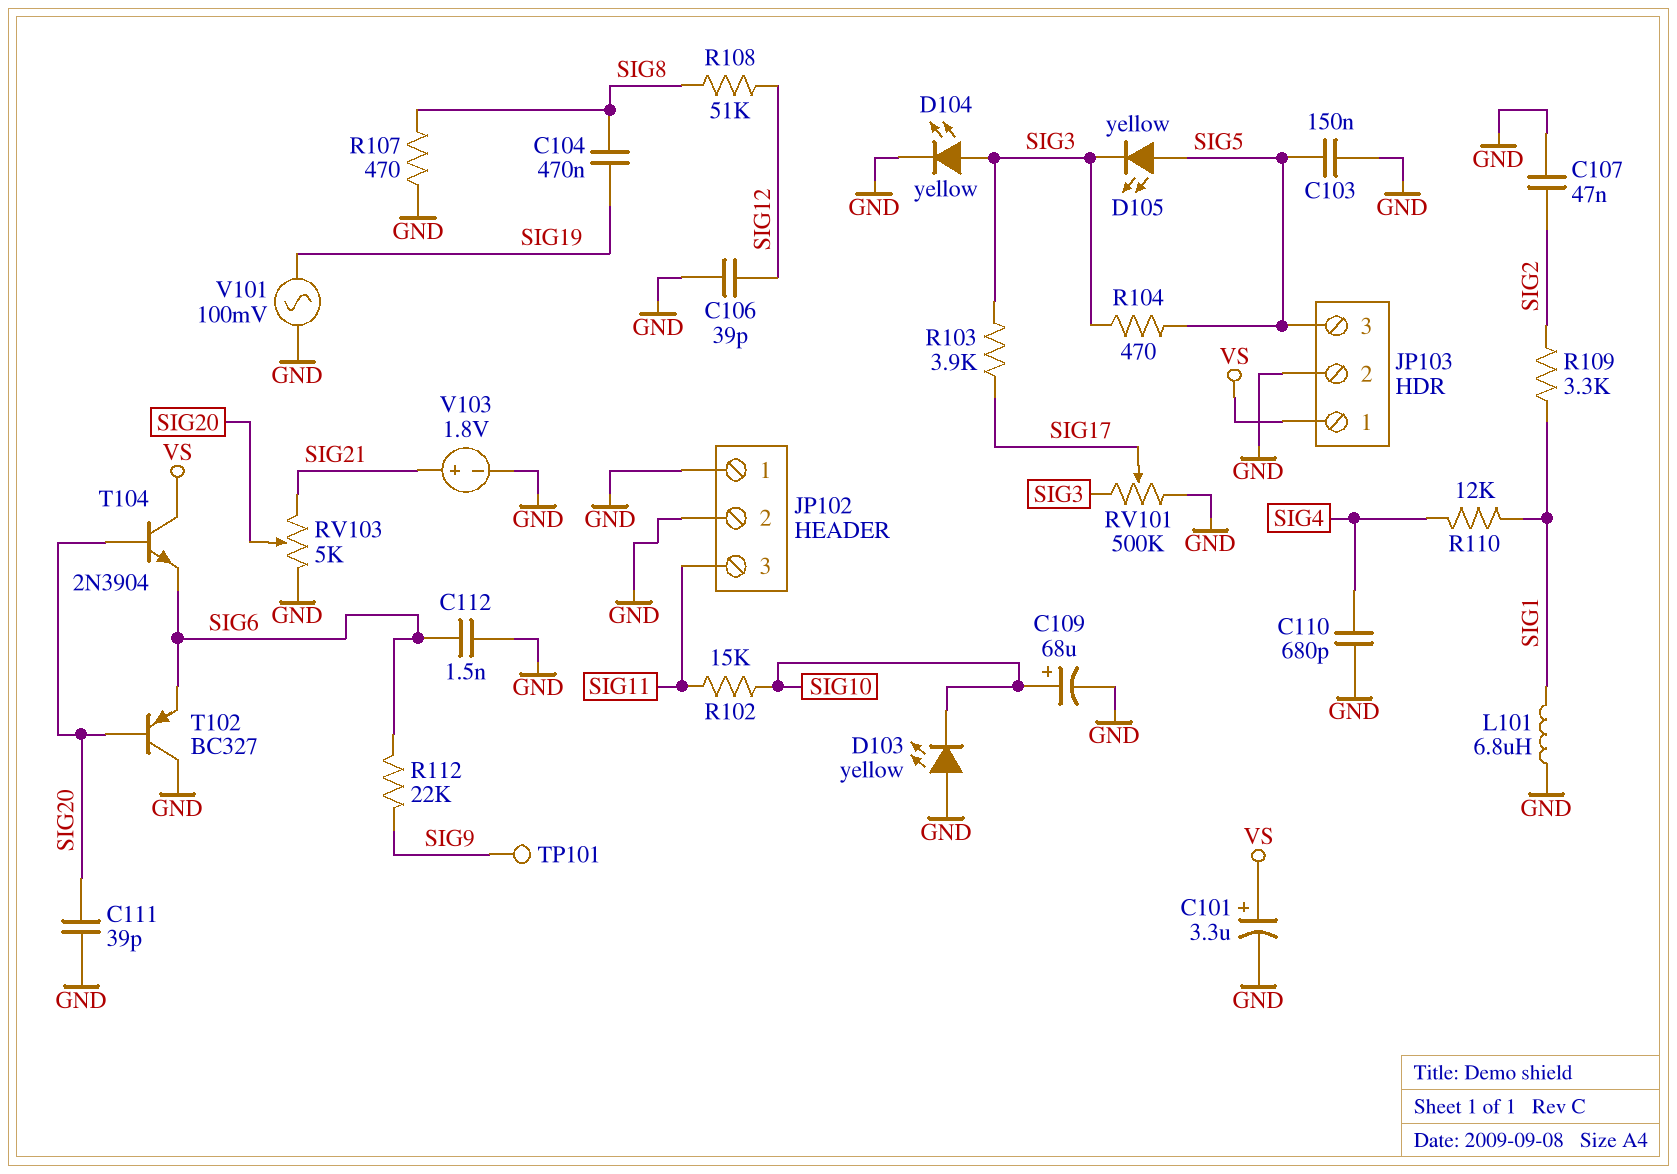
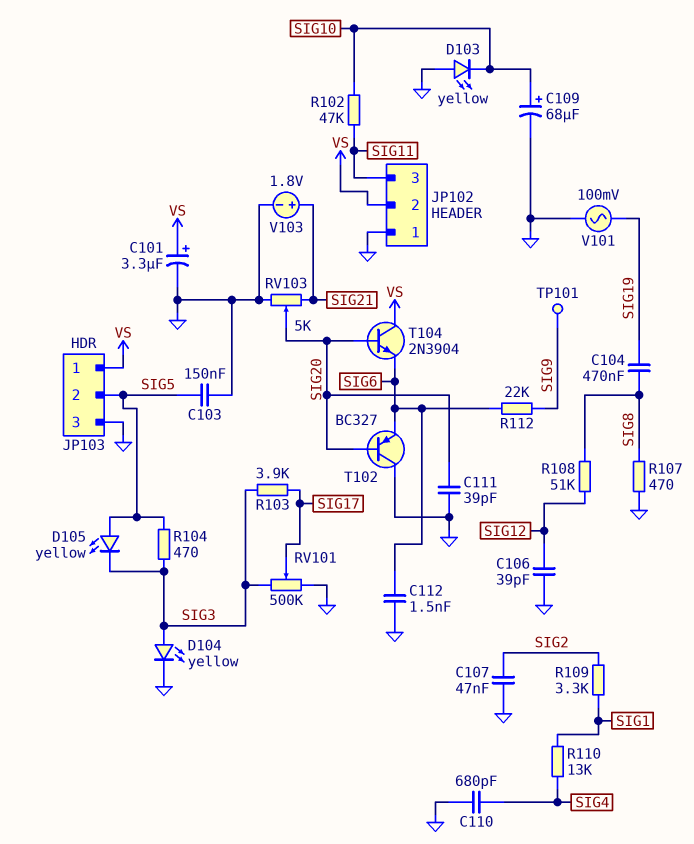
JP102 pin 2: GND -> VS
JP103 pin 2: GND -> SIG5
JP103 pin 3: SIG5 -> GND
L101: 6.8uH (GND, SIG1) -> none
R102: 15k (SIG10, SIG11) -> 47k (SIG10, SIG11)
R110: 12k (SIG1, SIG4) -> 13k (SIG1, SIG4)

